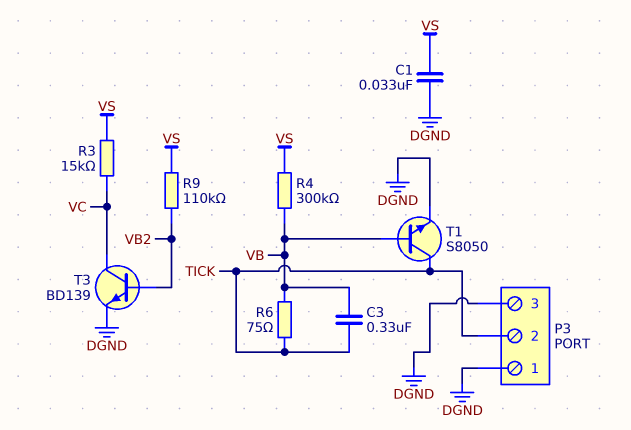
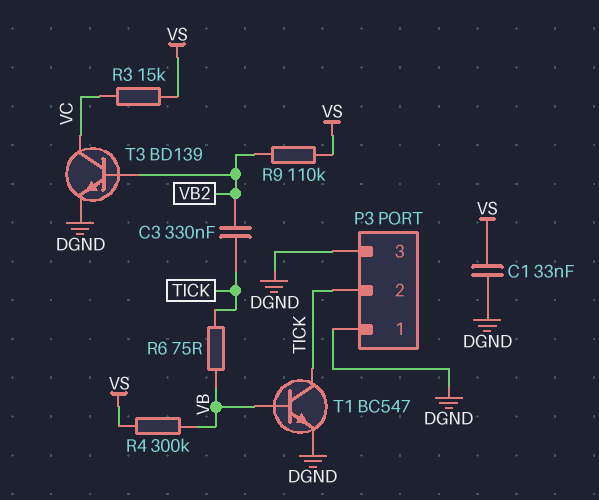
C3: 330nF (TICK, VB) -> 330nF (TICK, VB2)
T1: NPN S8050 (B VB, C TICK, E DGND) -> NPN BC547 (B VB, C TICK, E DGND)

